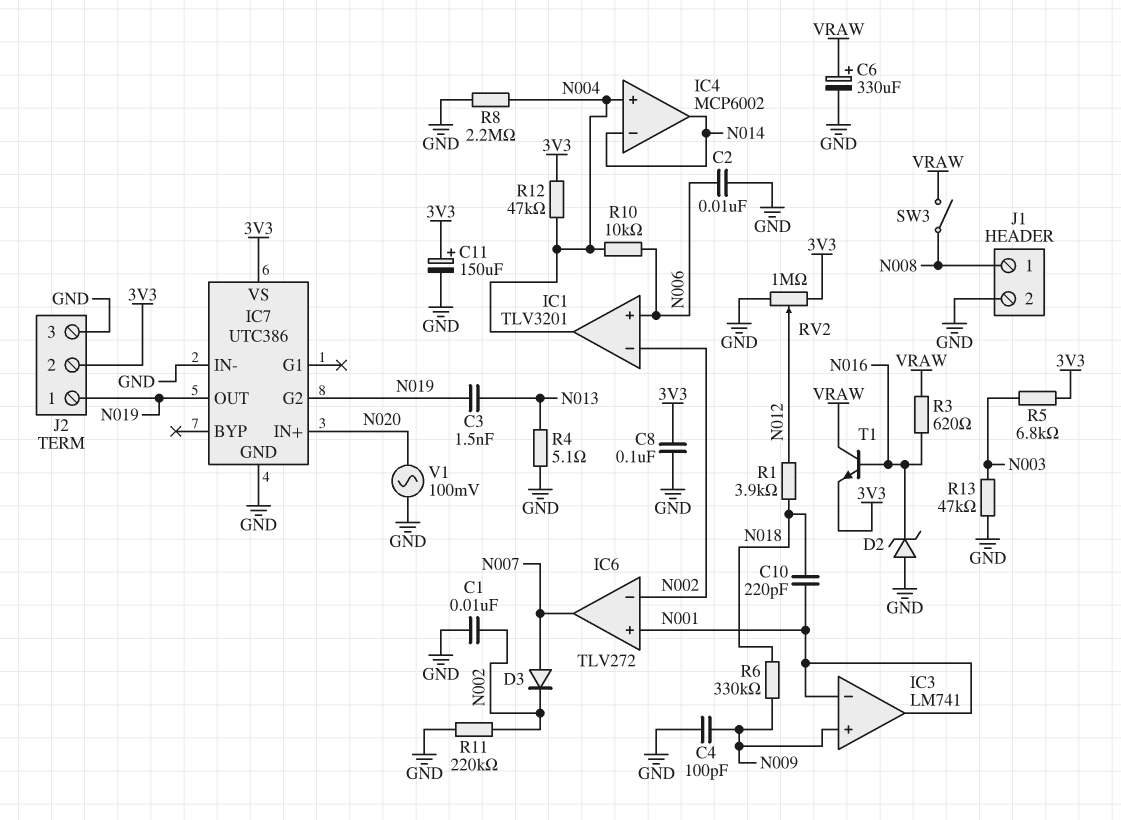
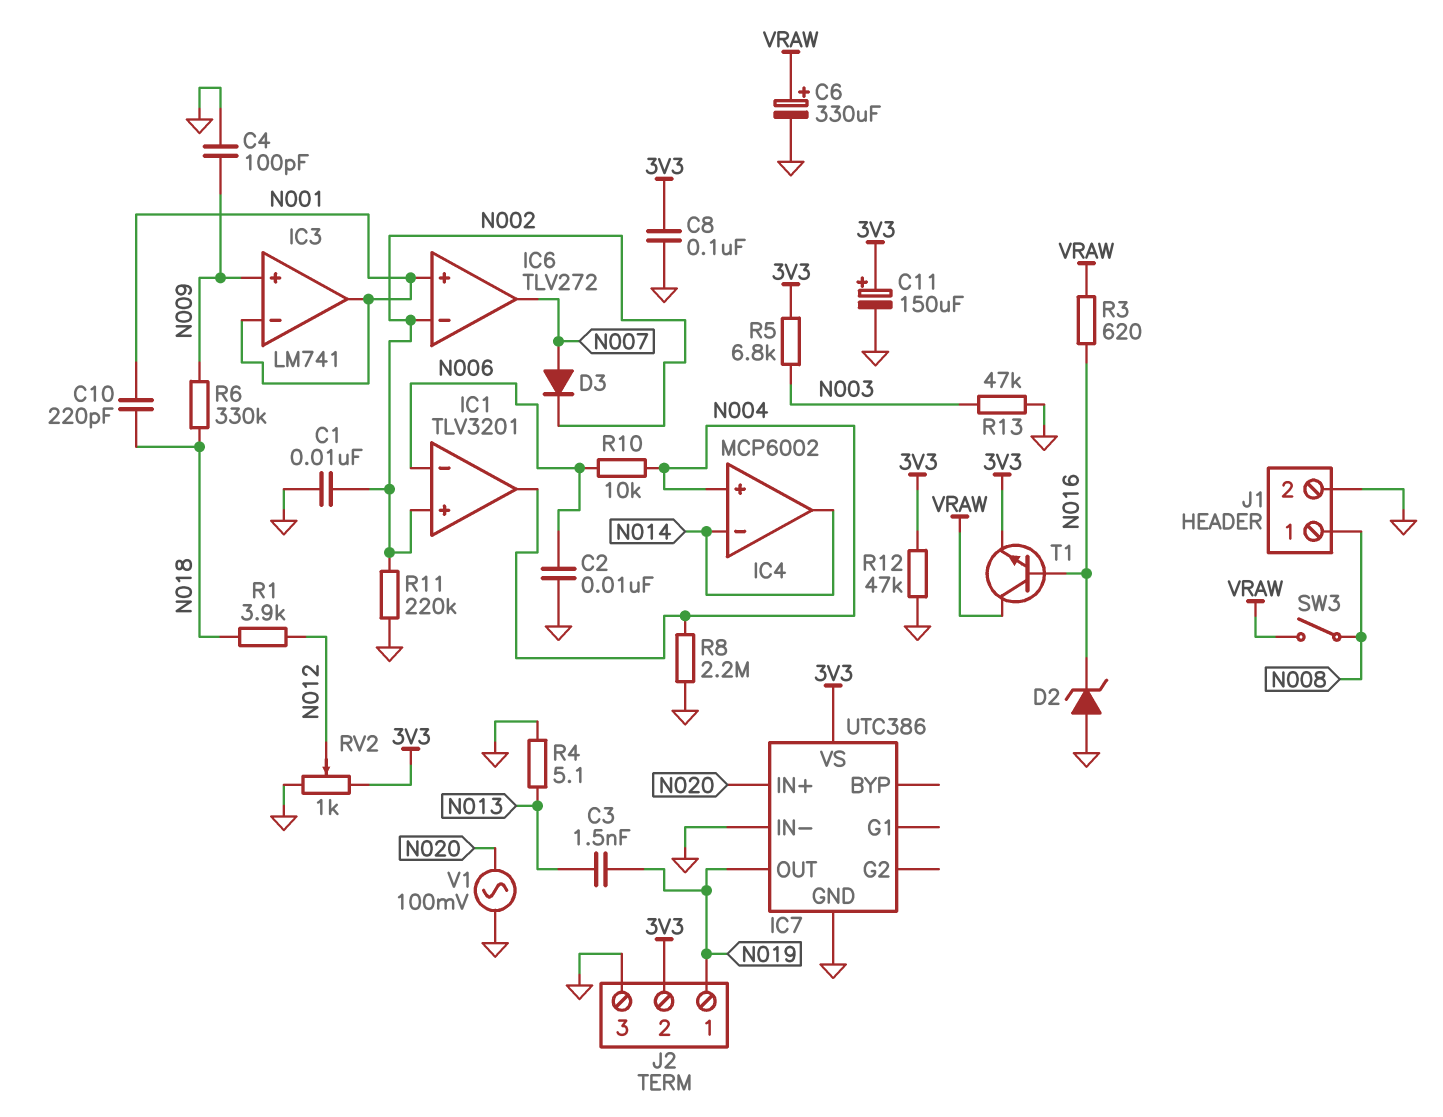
IC1 pin in+: N006 -> N002
IC1 pin in-: N002 -> N006
IC7 pin G2: N019 -> none
R12: 47k (3V3, N004) -> 47k (3V3, GND)
RV2: 1M (3V3, GND, wiper N012) -> 1k (3V3, GND, wiper N012)

